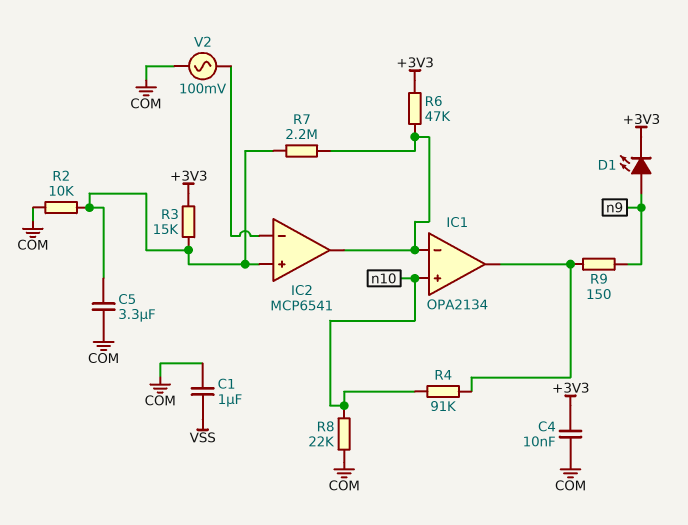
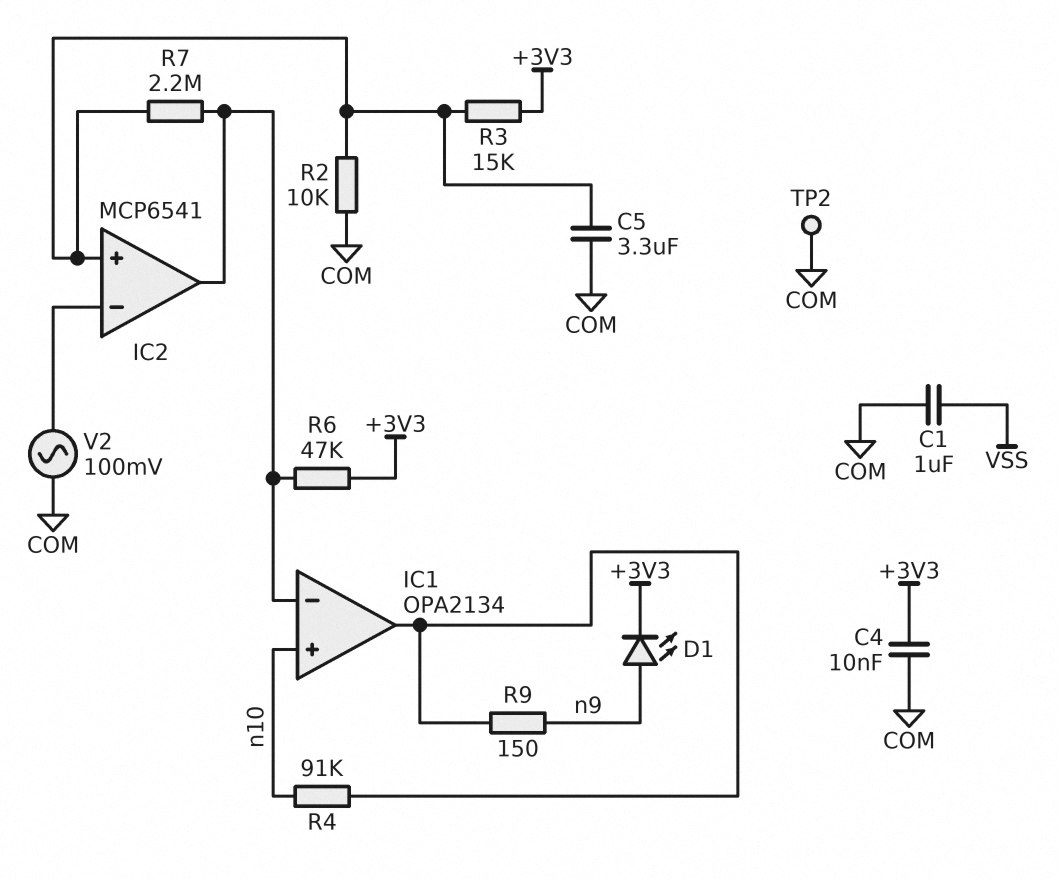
R8: 22k (COM, n10) -> none
TP2: none -> test point (COM)

